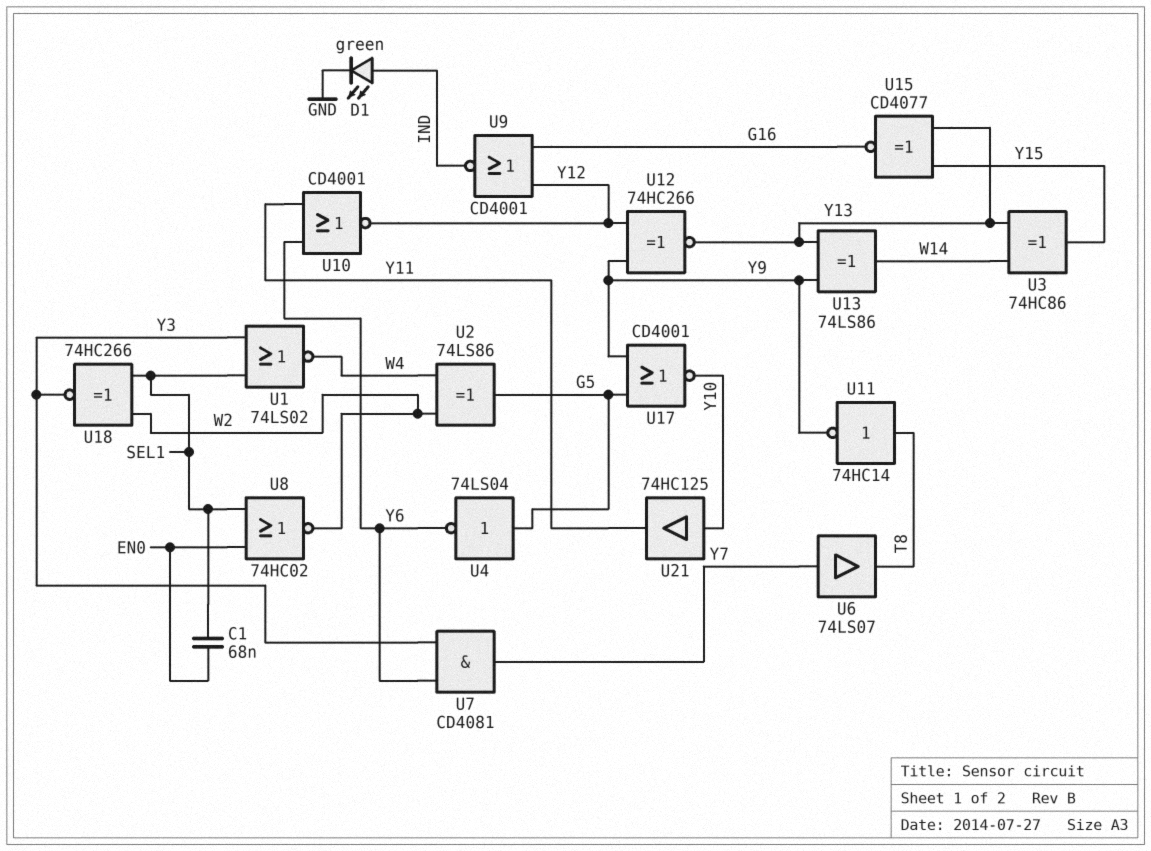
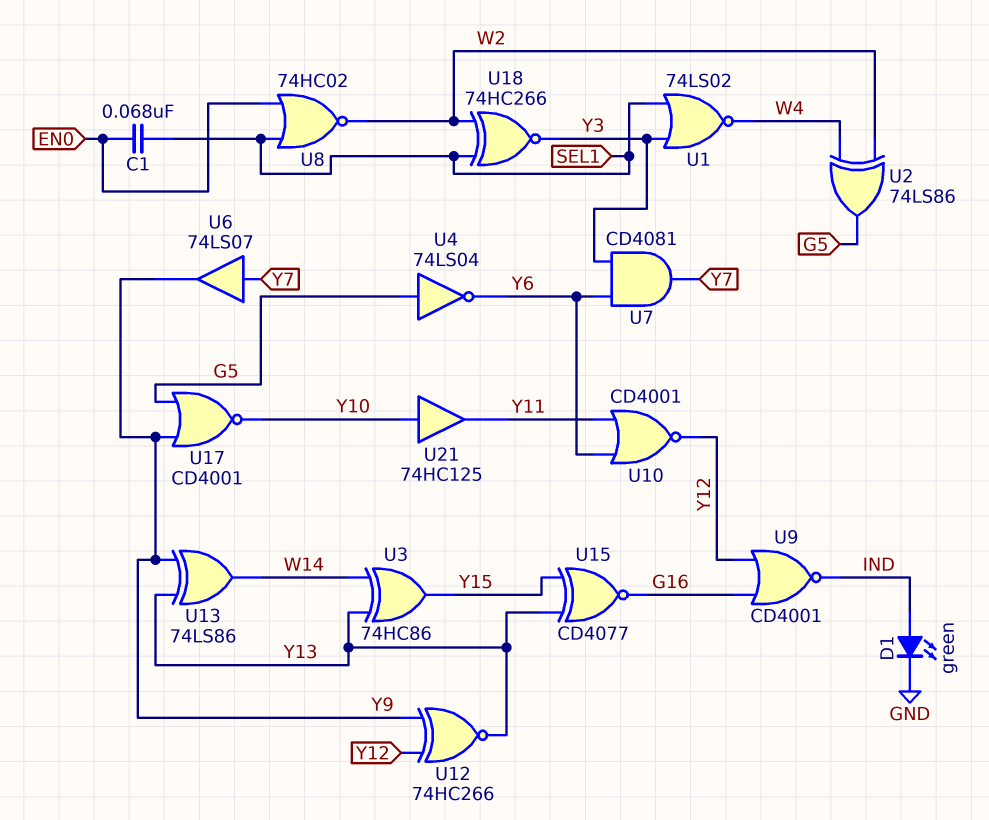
U6: buffer 74LS07 (in Y7, out T8) -> buffer 74LS07 (in Y7, out Y9)
U11: NOT 74HC14 (in T8, out Y9) -> none

